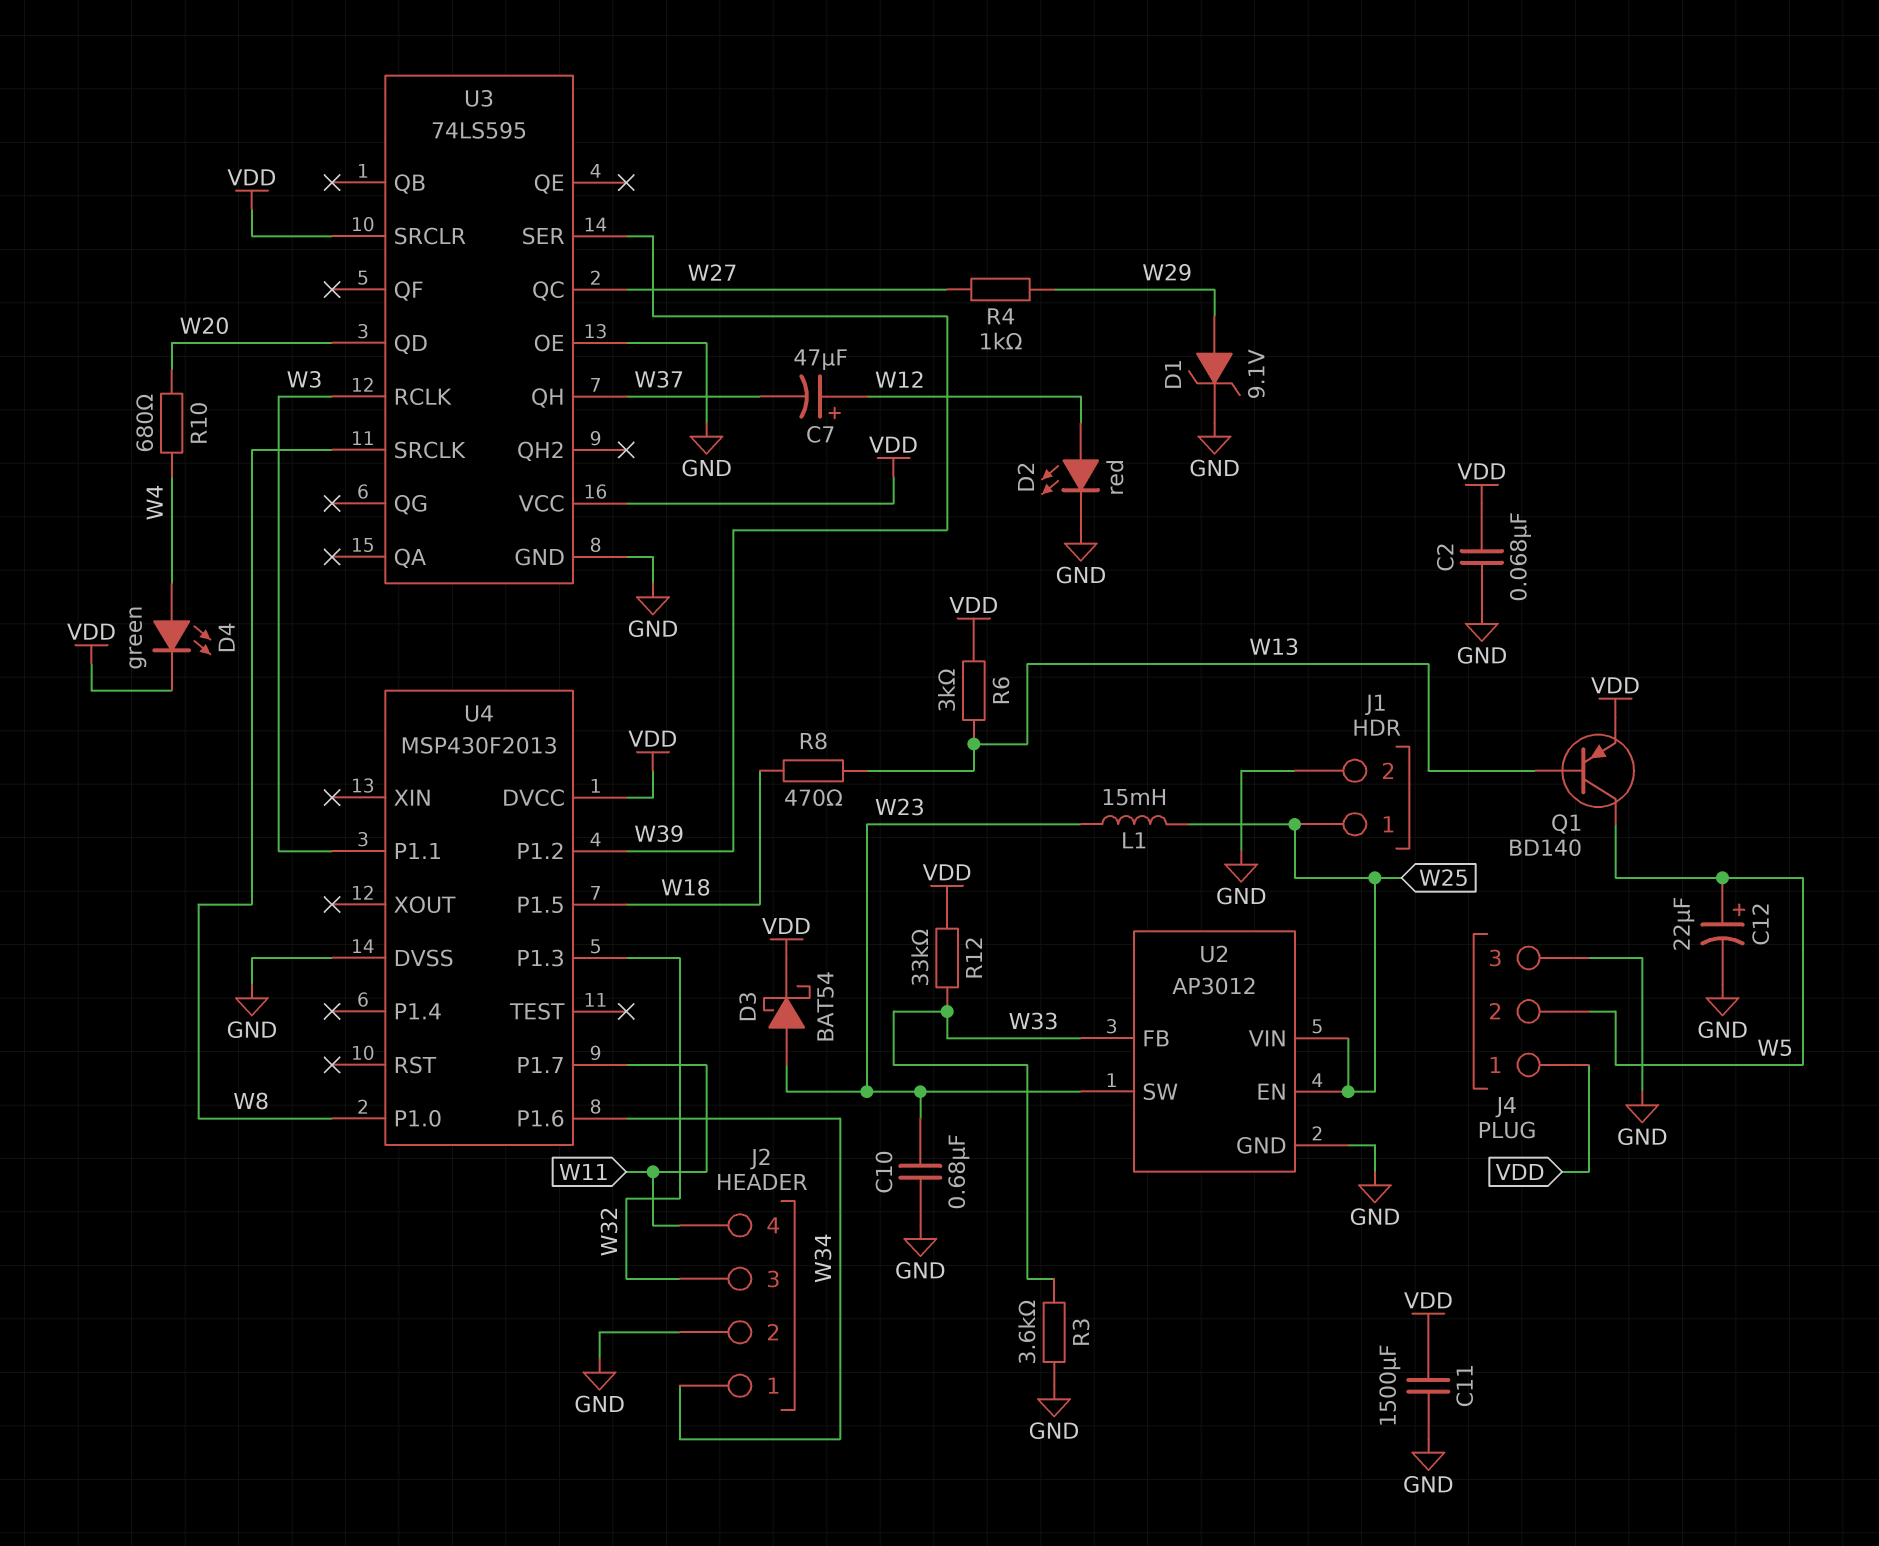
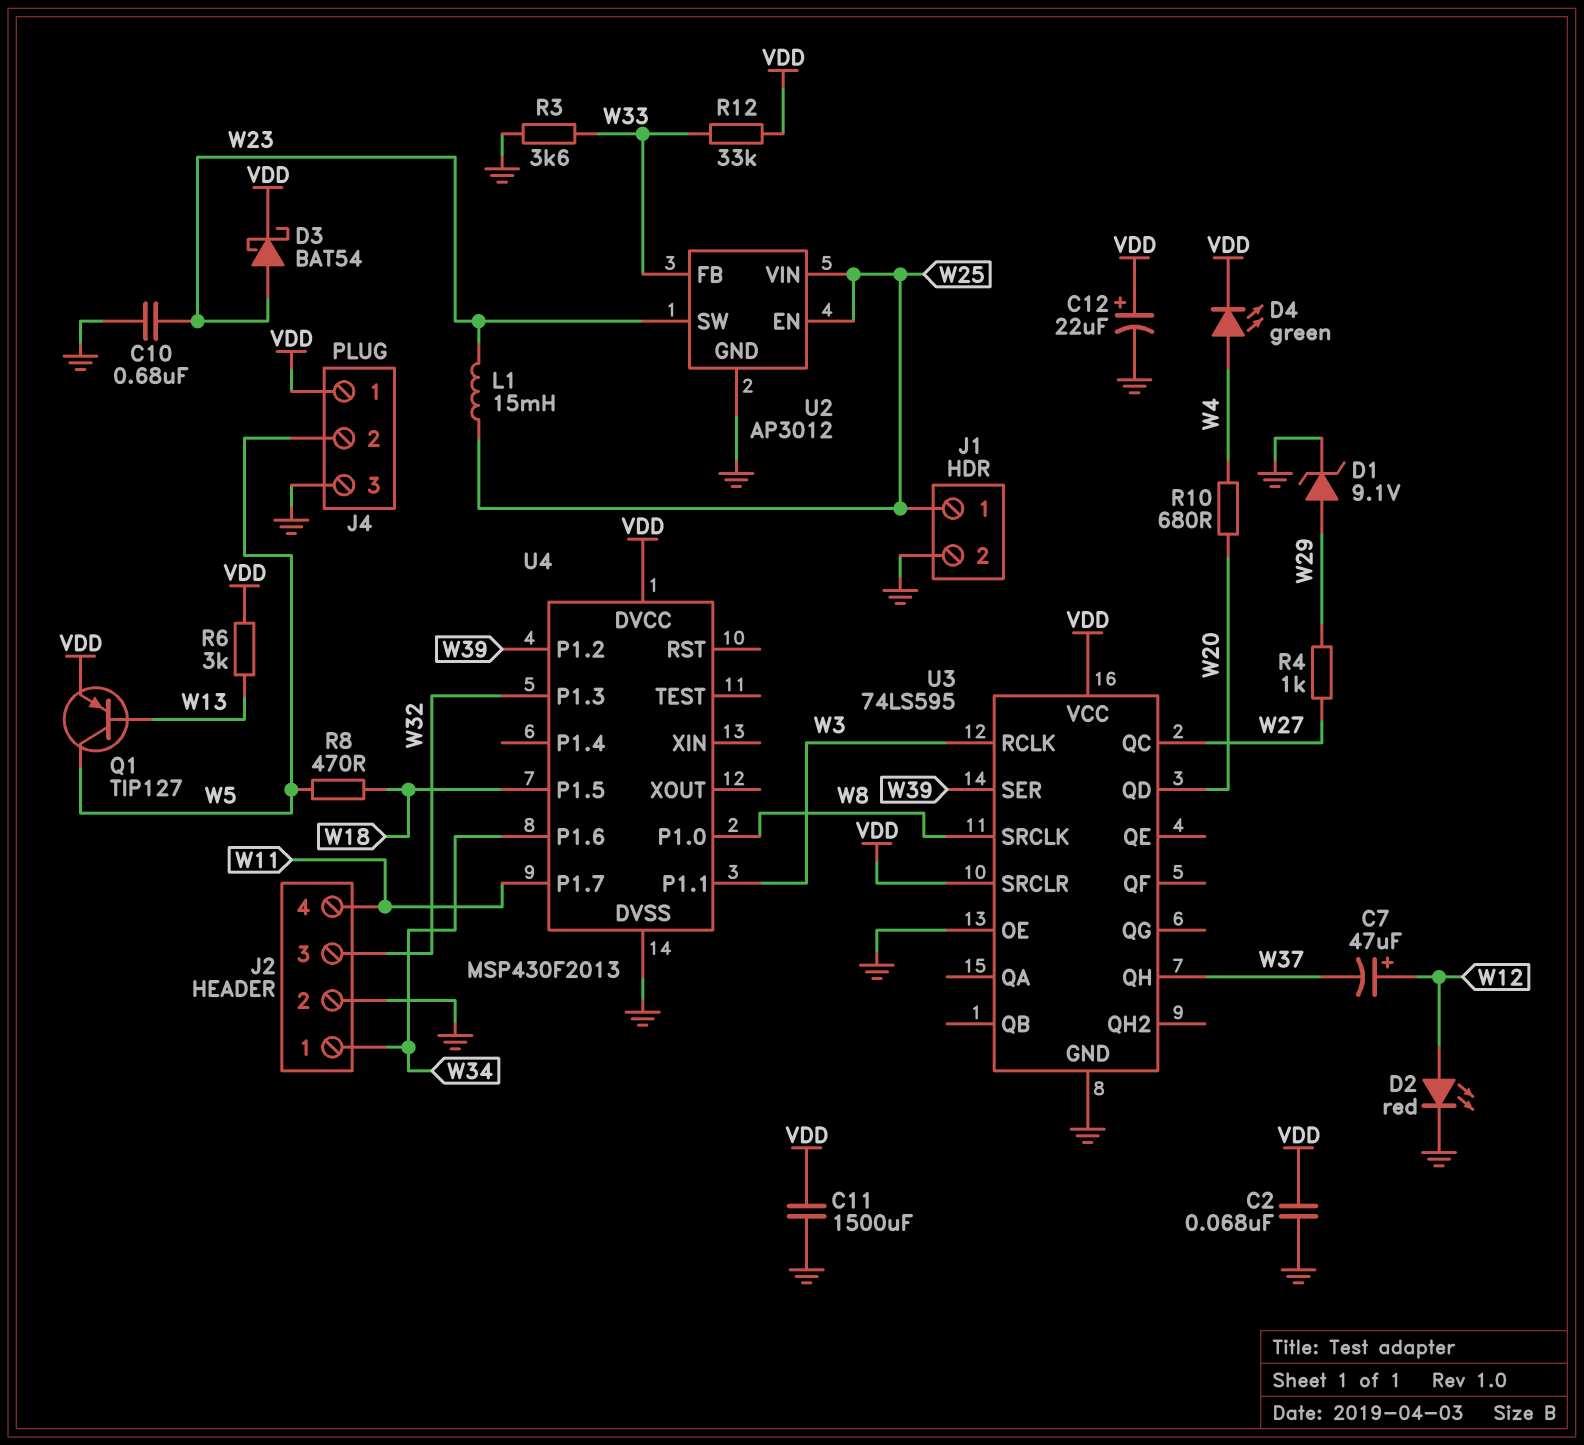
C12: 22uF (plus W5, minus GND) -> 22uF (plus VDD, minus GND)
Q1: PNP BD140 (B W13, C W5, E VDD) -> PNP TIP127 (B W13, C W5, E VDD)
R8: 470 (W13, W18) -> 470 (W5, W18)

